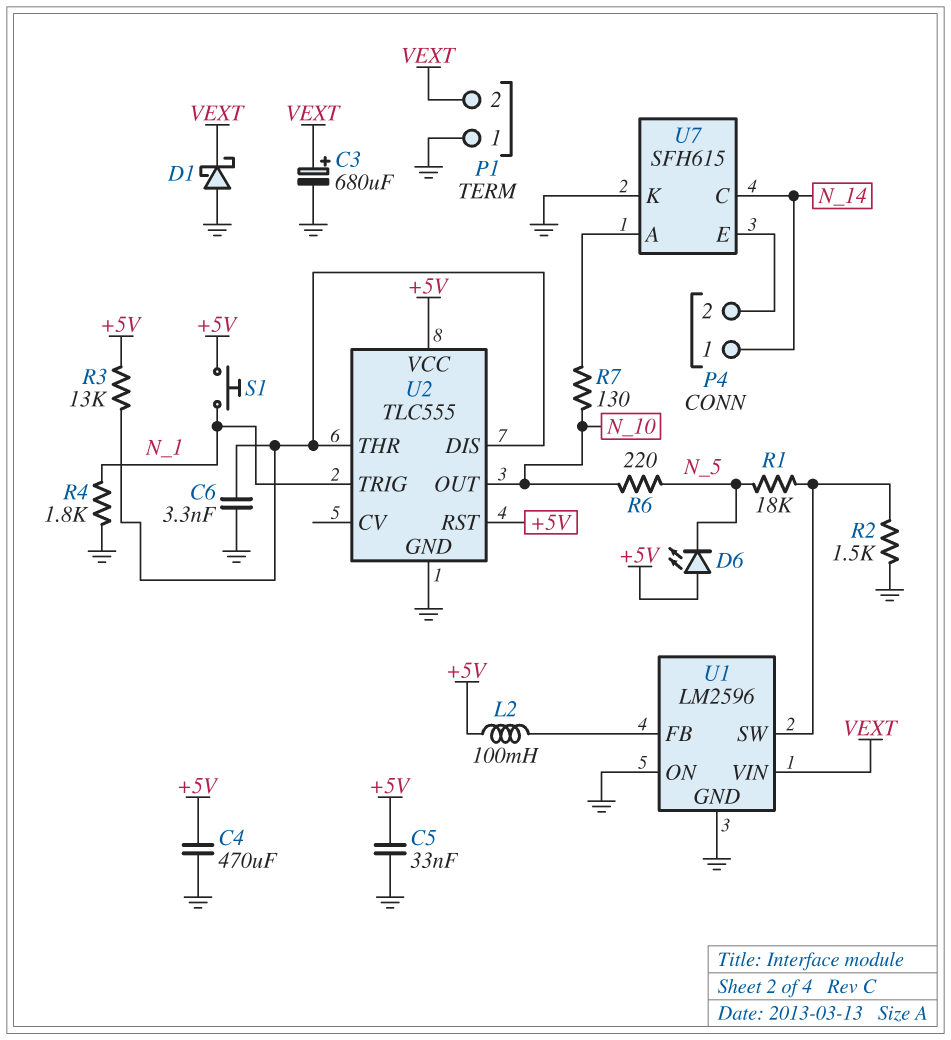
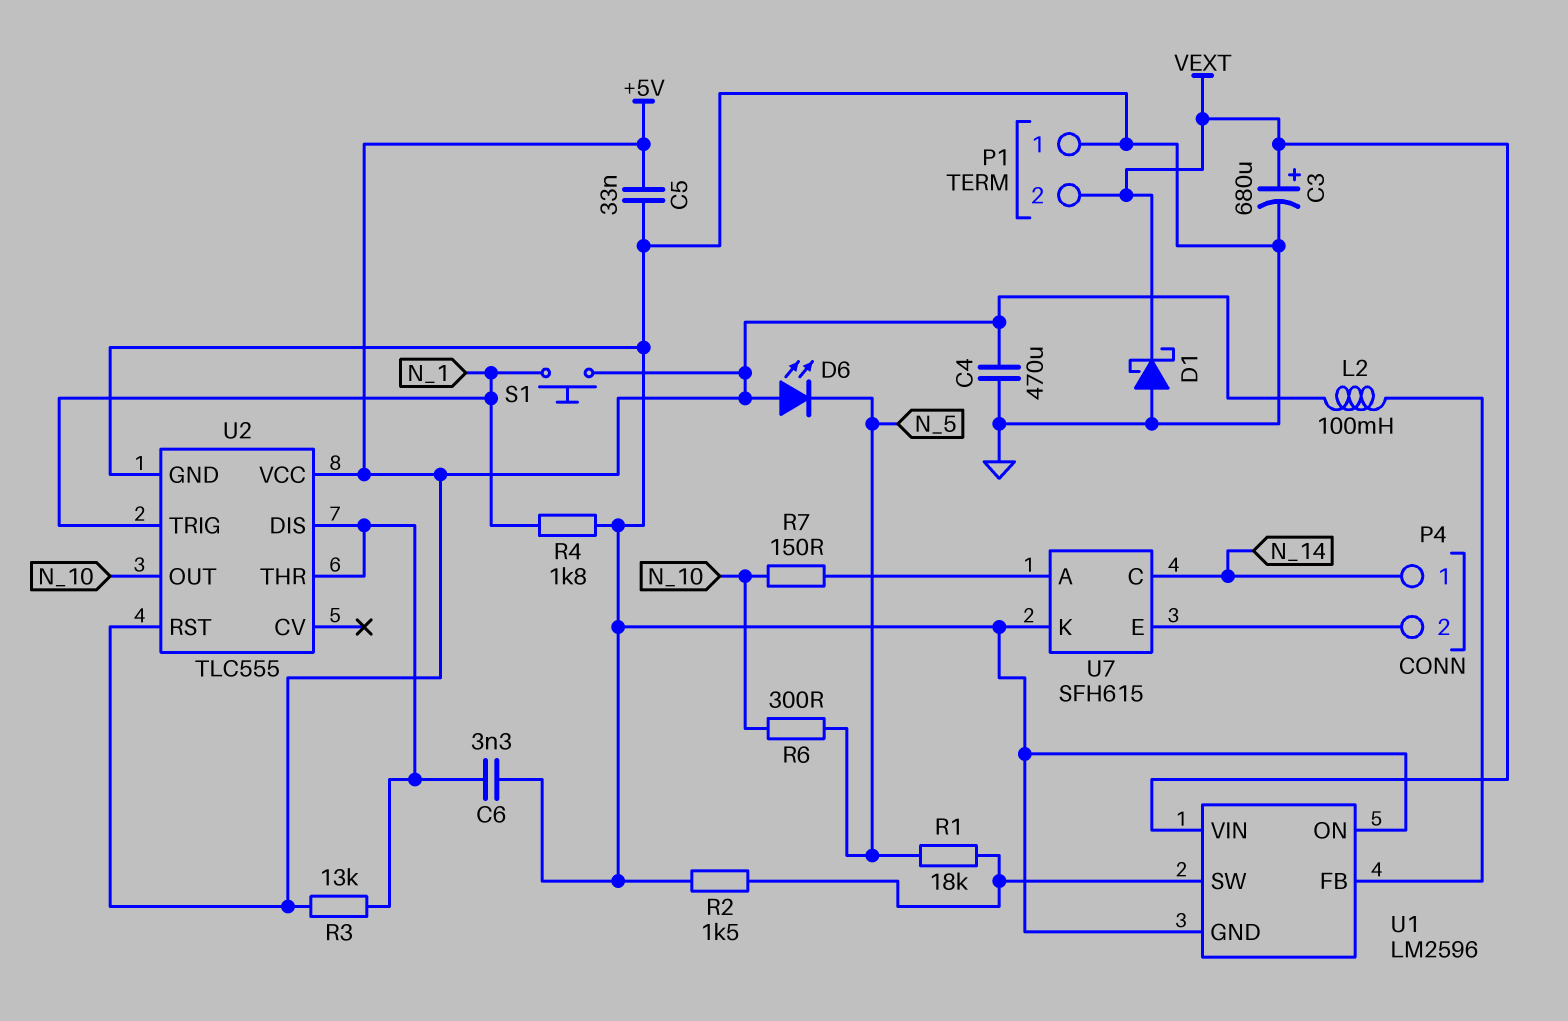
R6: 220 (N_5, N_10) -> 300 (N_5, N_10)
R7: 130 (N_10, U7/A) -> 150 (N_10, U7/A)

